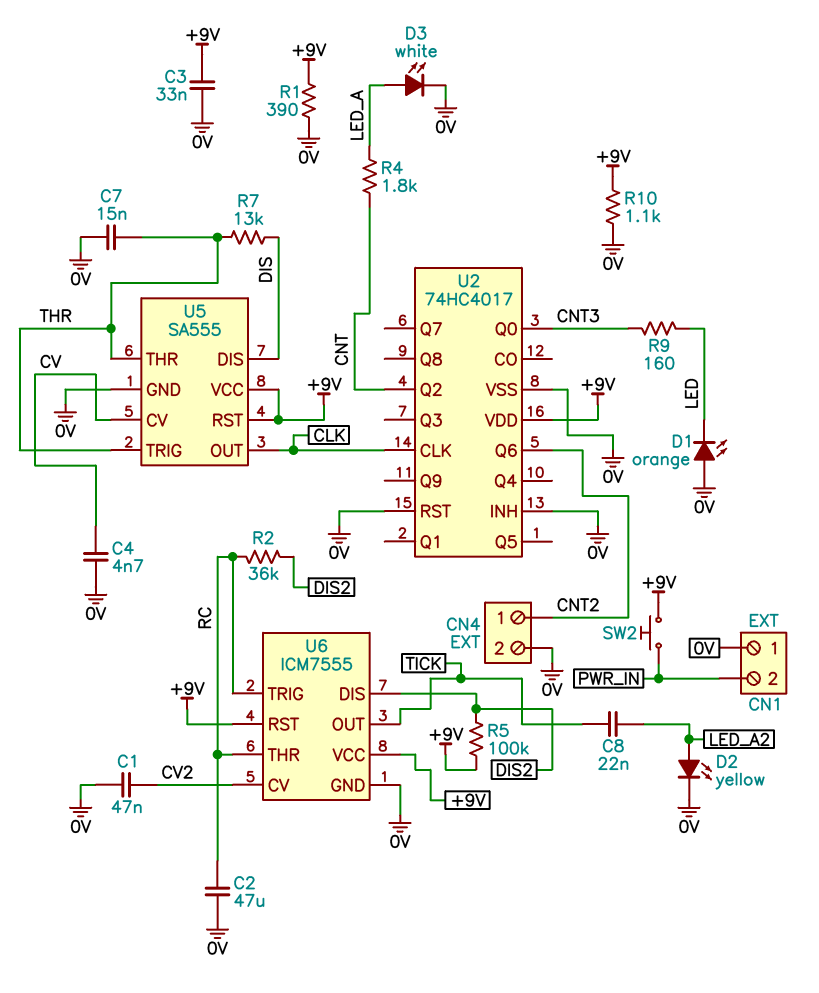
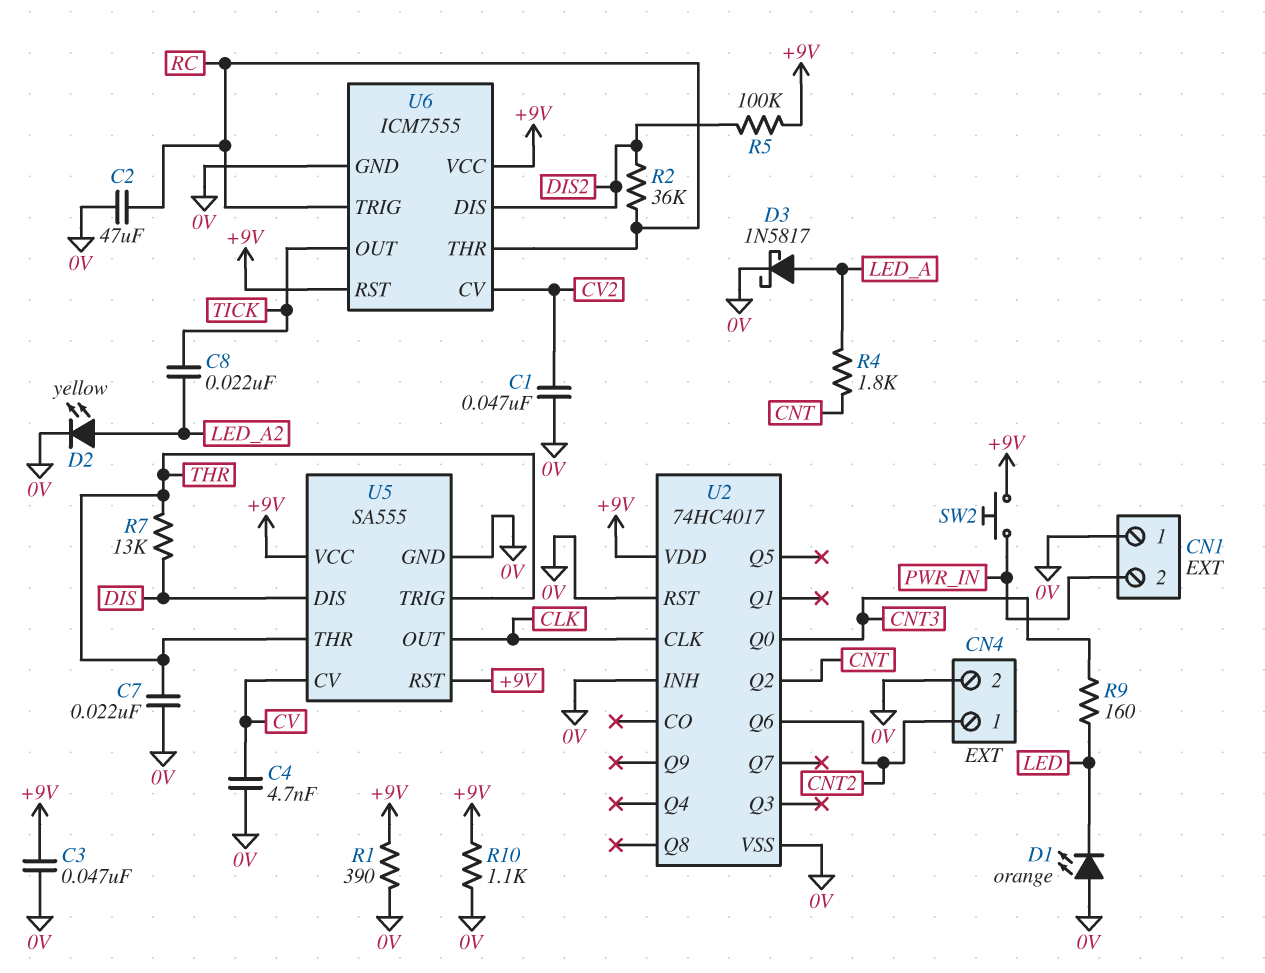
C3: 33nF (+9V, 0V) -> 47nF (+9V, 0V)
C7: 15nF (0V, THR) -> 22nF (0V, THR)
D3: LED white (A LED_A, K 0V) -> schottky 1N5817 (A LED_A, K 0V)

